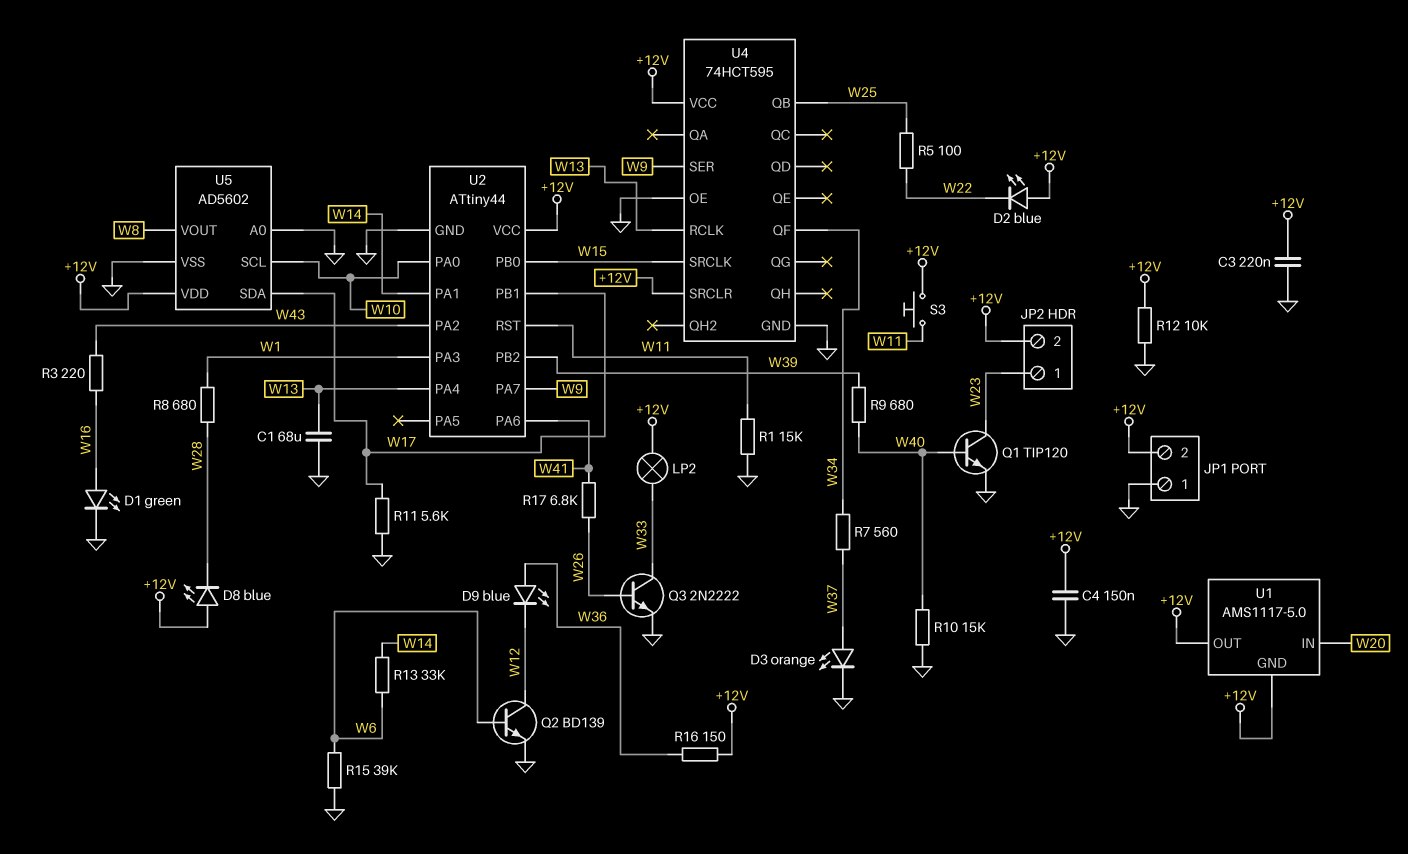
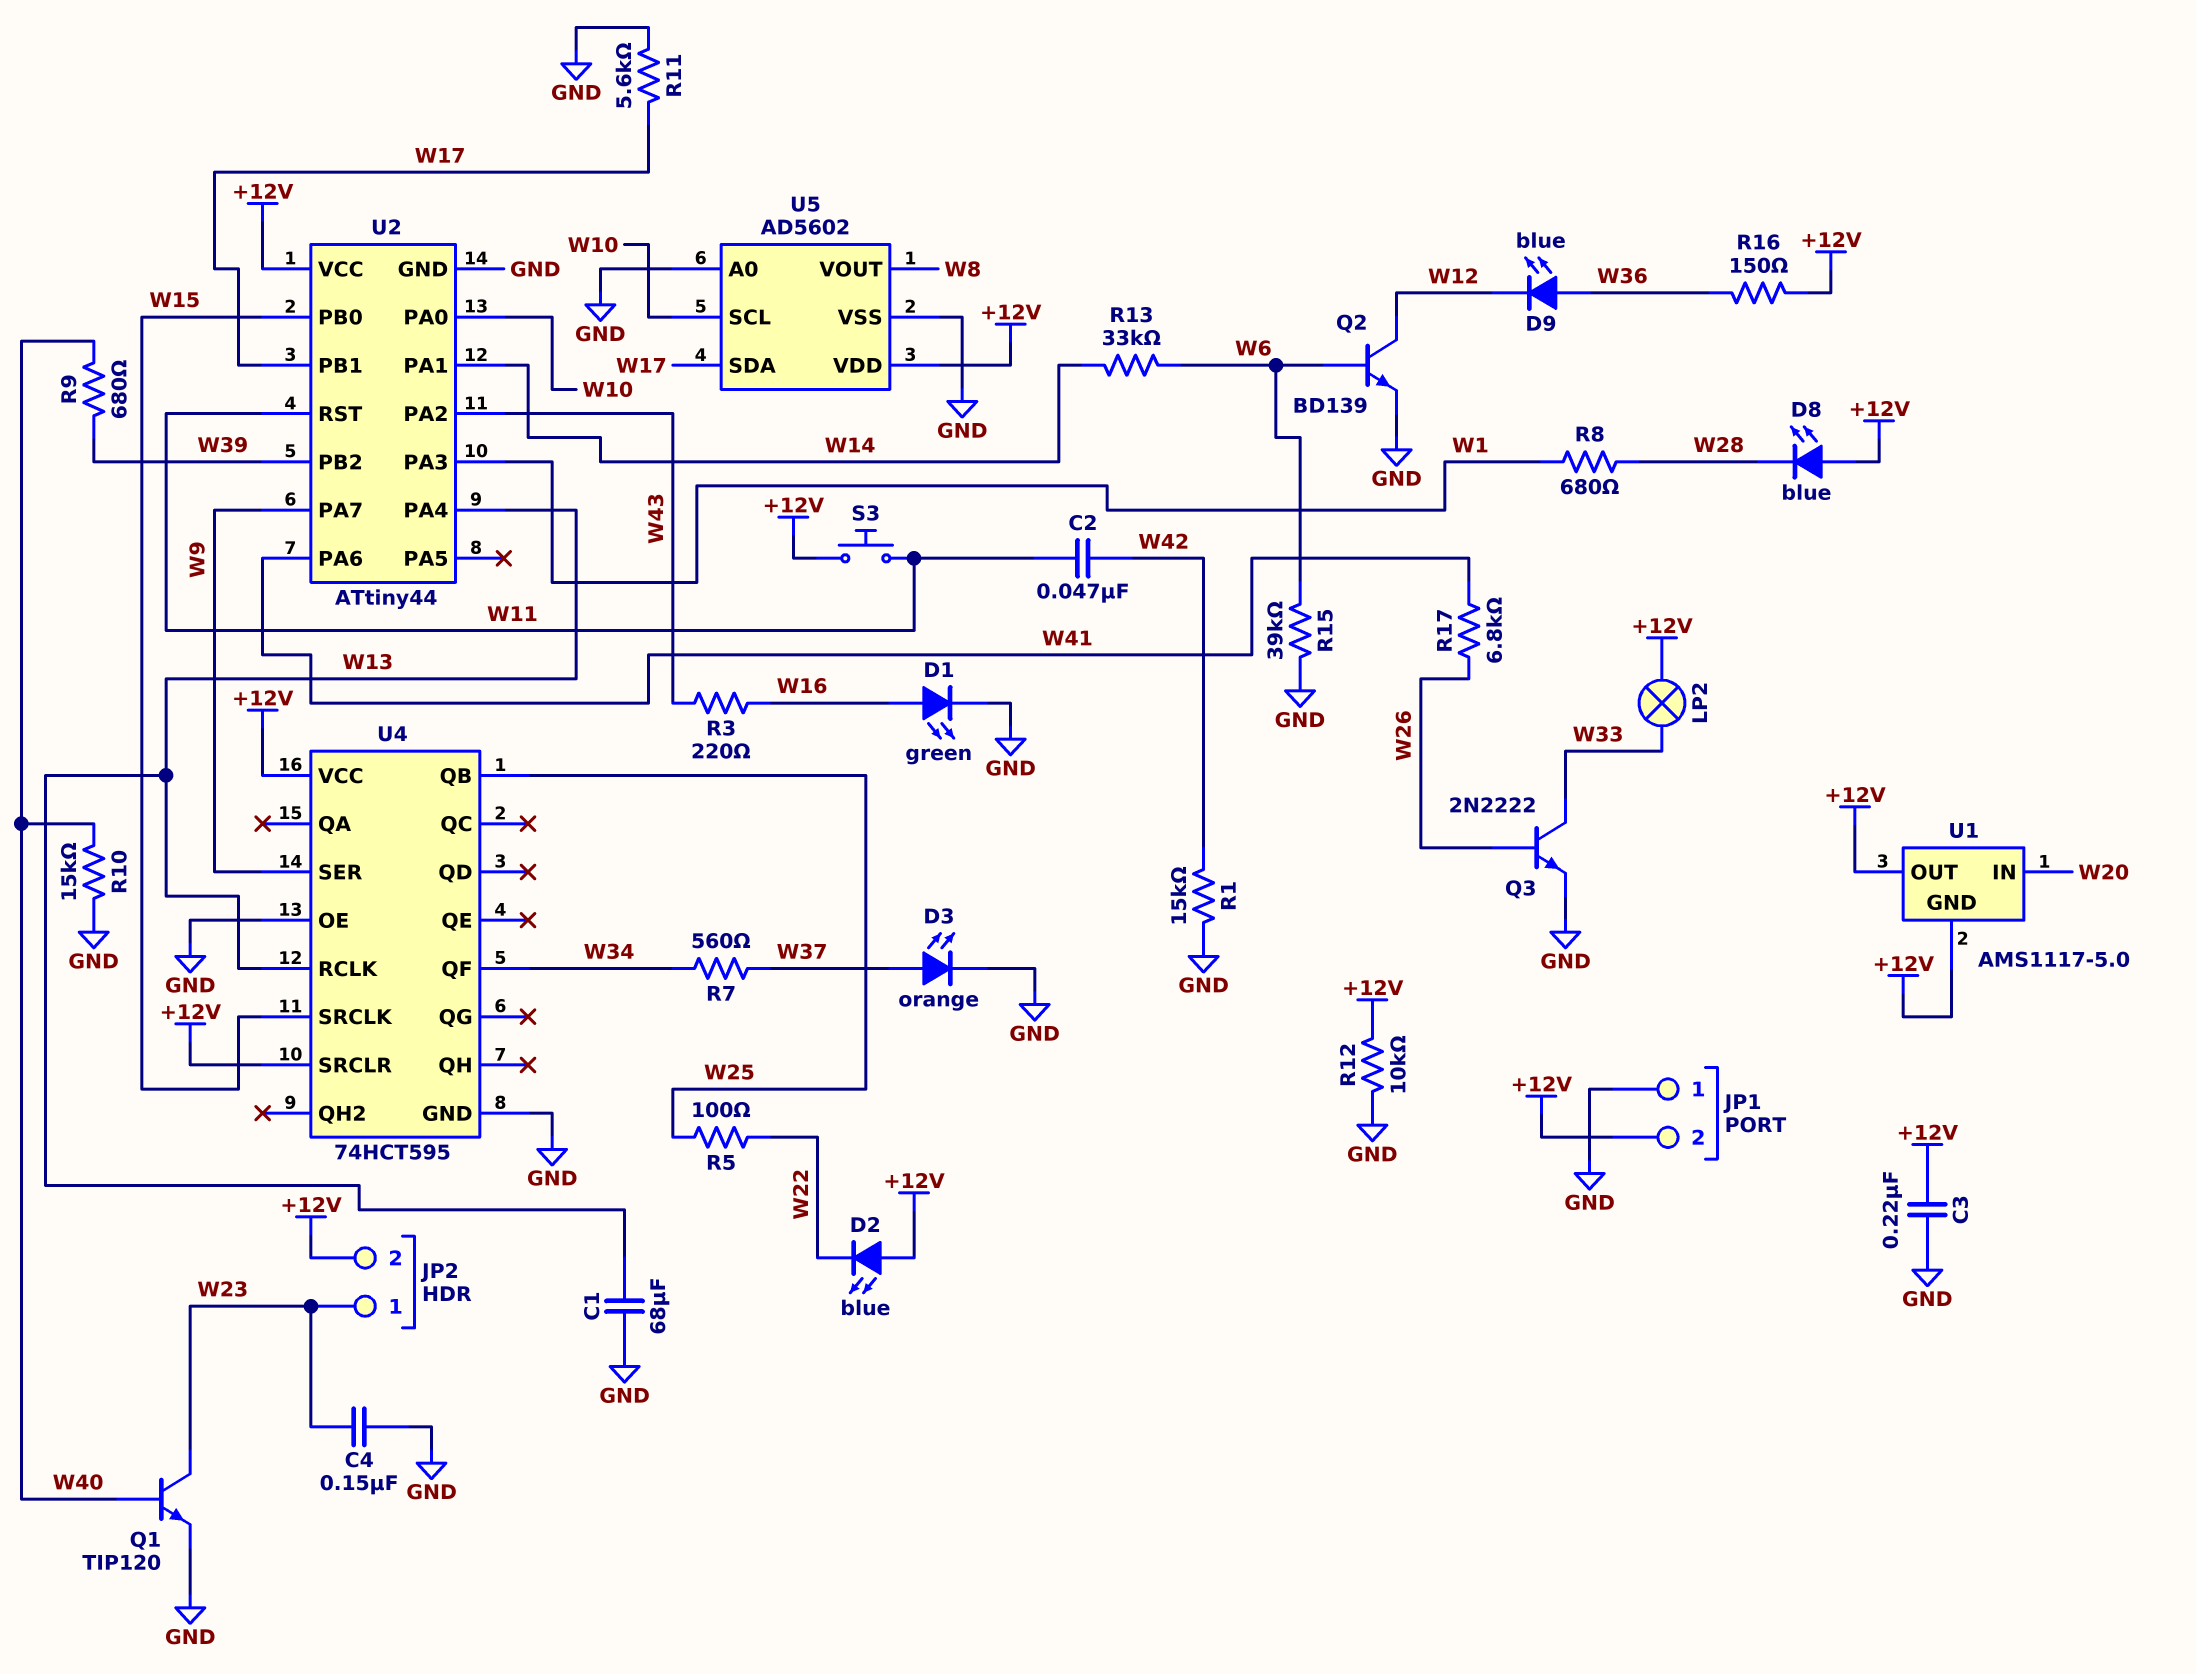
C2: none -> 47nF (W11, W42)
C4: 150nF (+12V, GND) -> 150nF (GND, W23)
R1: 15k (GND, W11) -> 15k (GND, W42)

